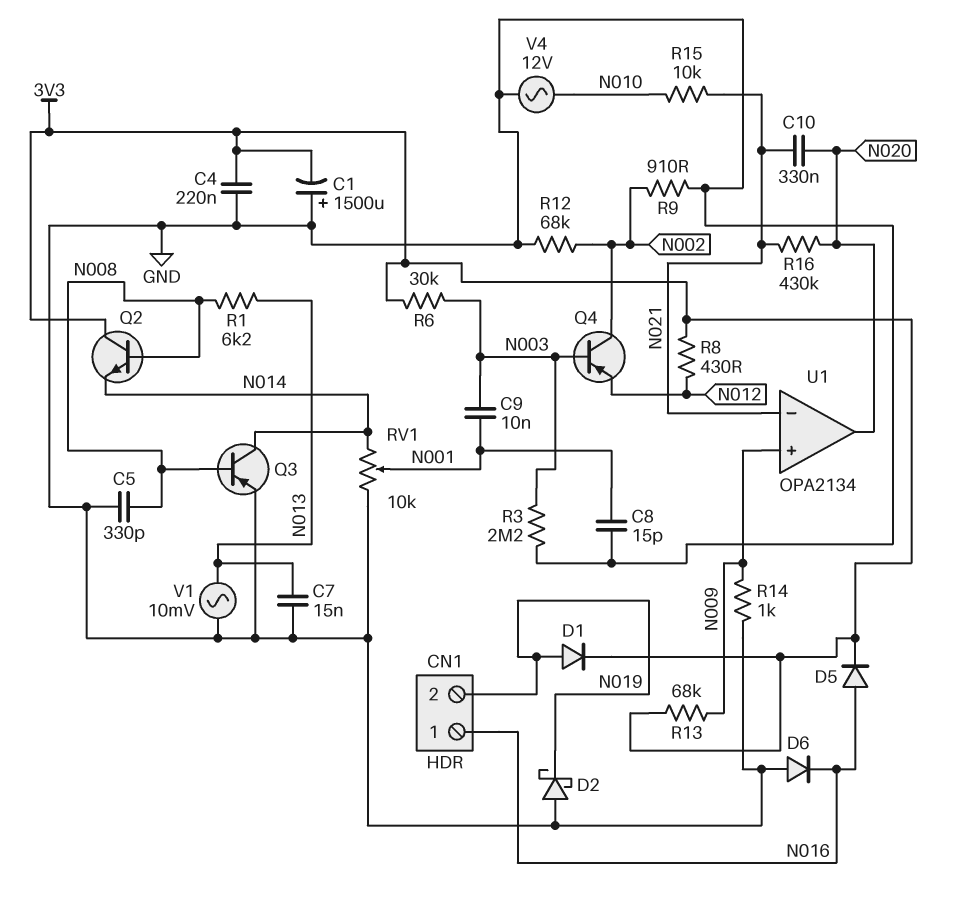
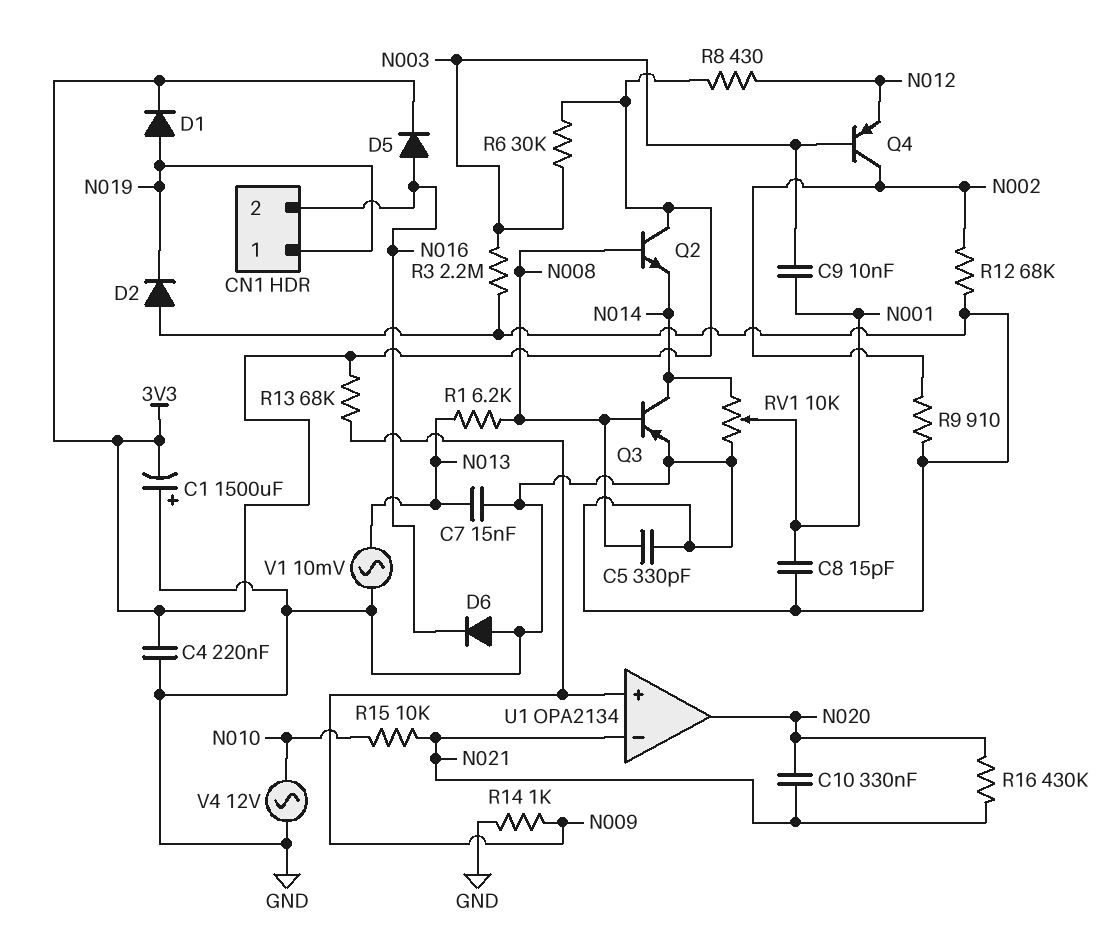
CN1 pin 1: N016 -> N019
CN1 pin 2: N019 -> N016
D2: schottky (A GND, K N019) -> diode (A GND, K N019)

